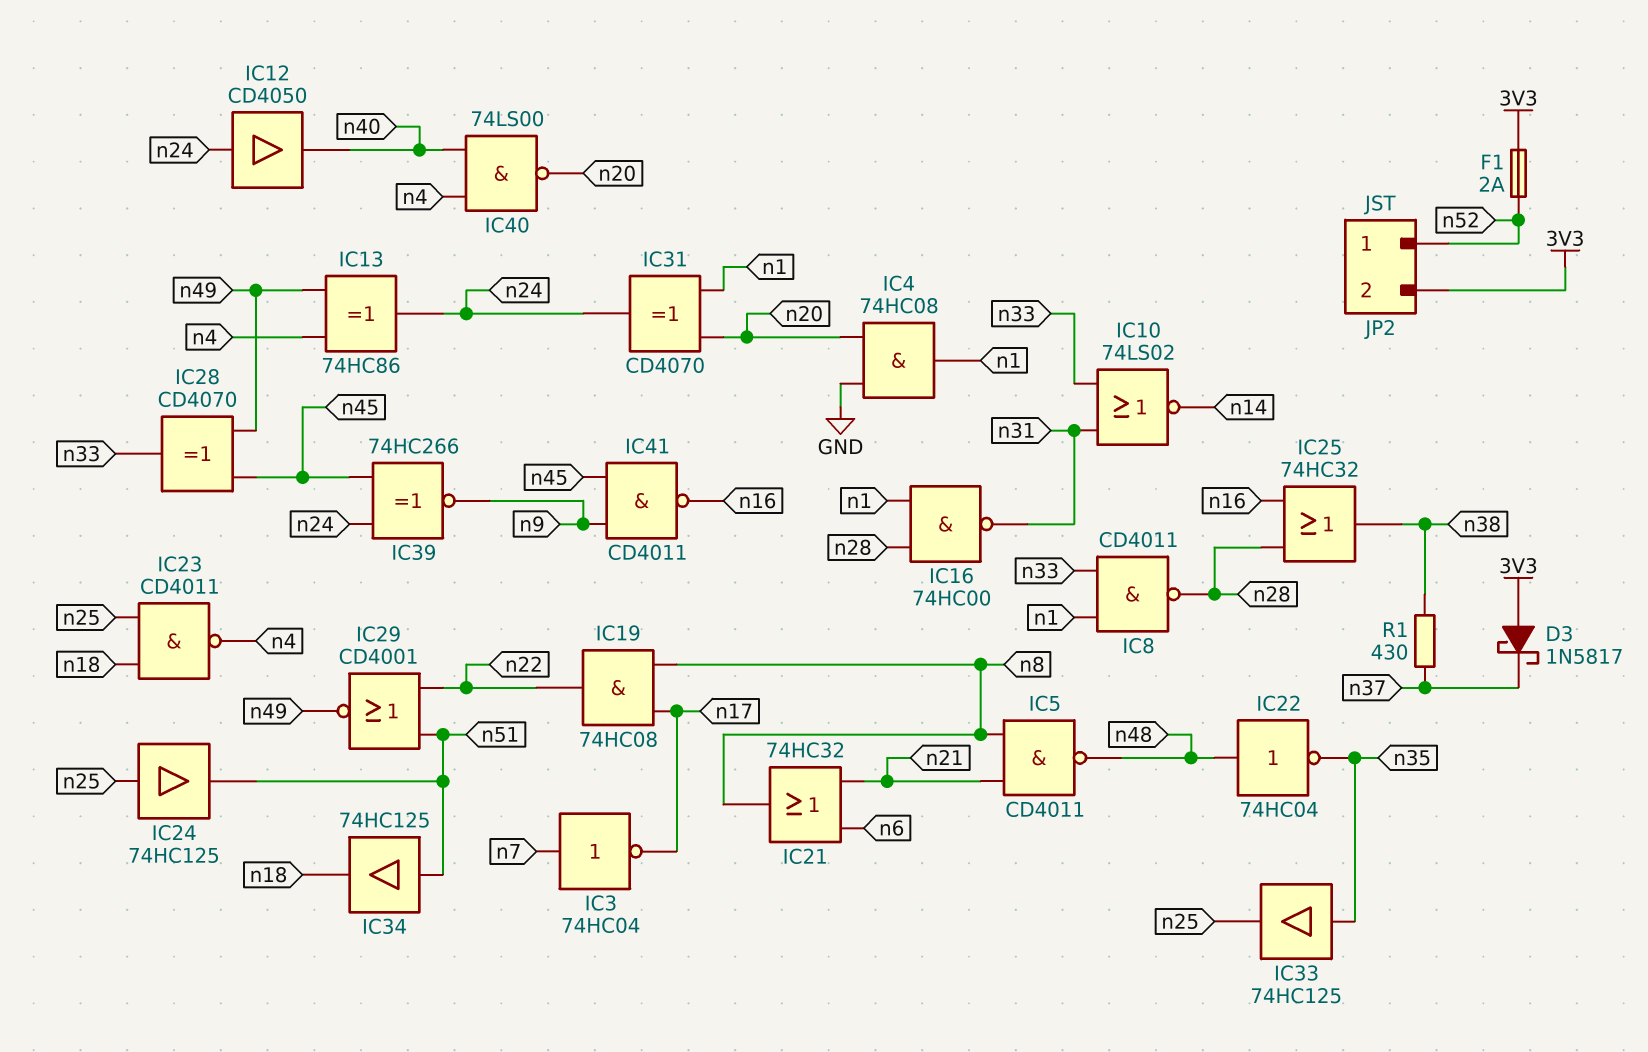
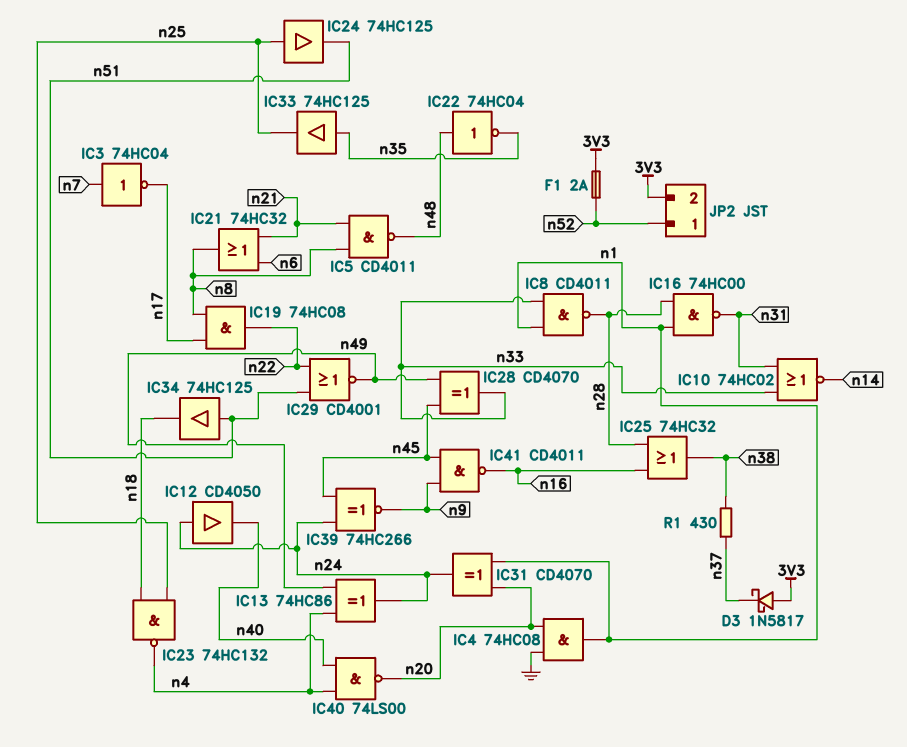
IC10: NOR 74LS02 (in n31, in n33, out n14) -> NOR 74HC02 (in n31, in n33, out n14)
IC23: NAND CD4011 (in n18, in n25, out n4) -> NAND 74HC132 (in n18, in n25, out n4)

